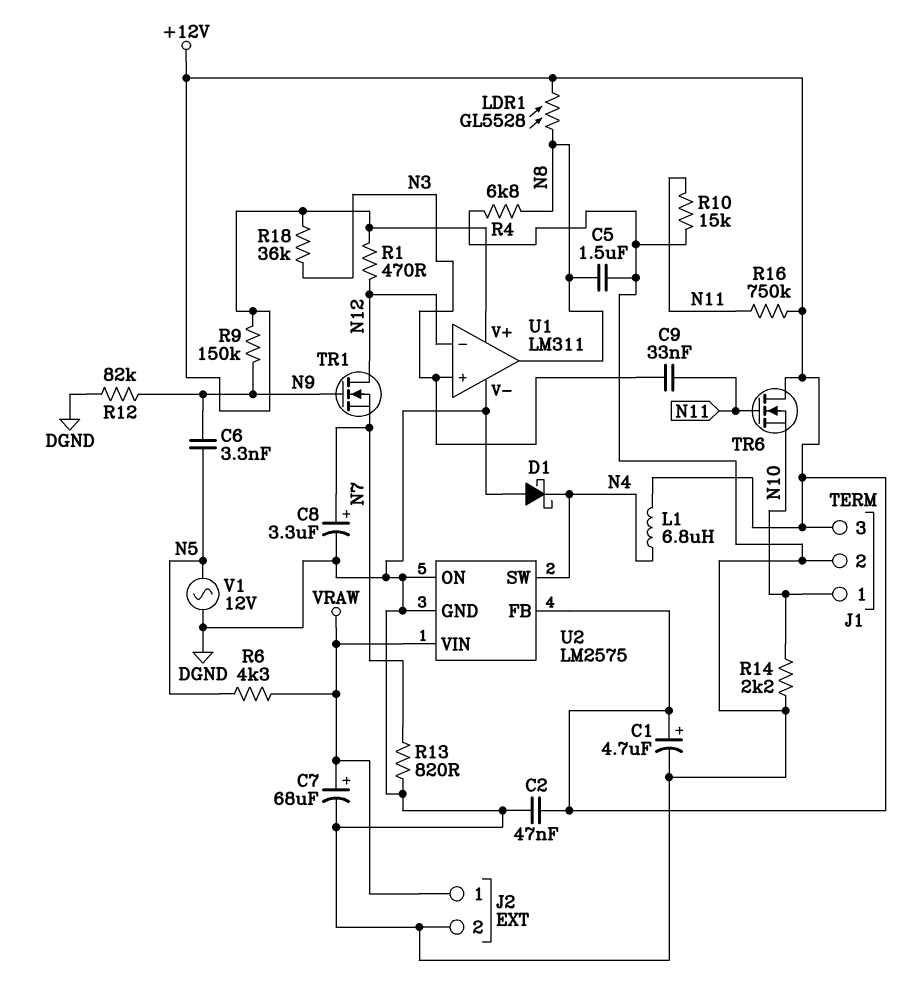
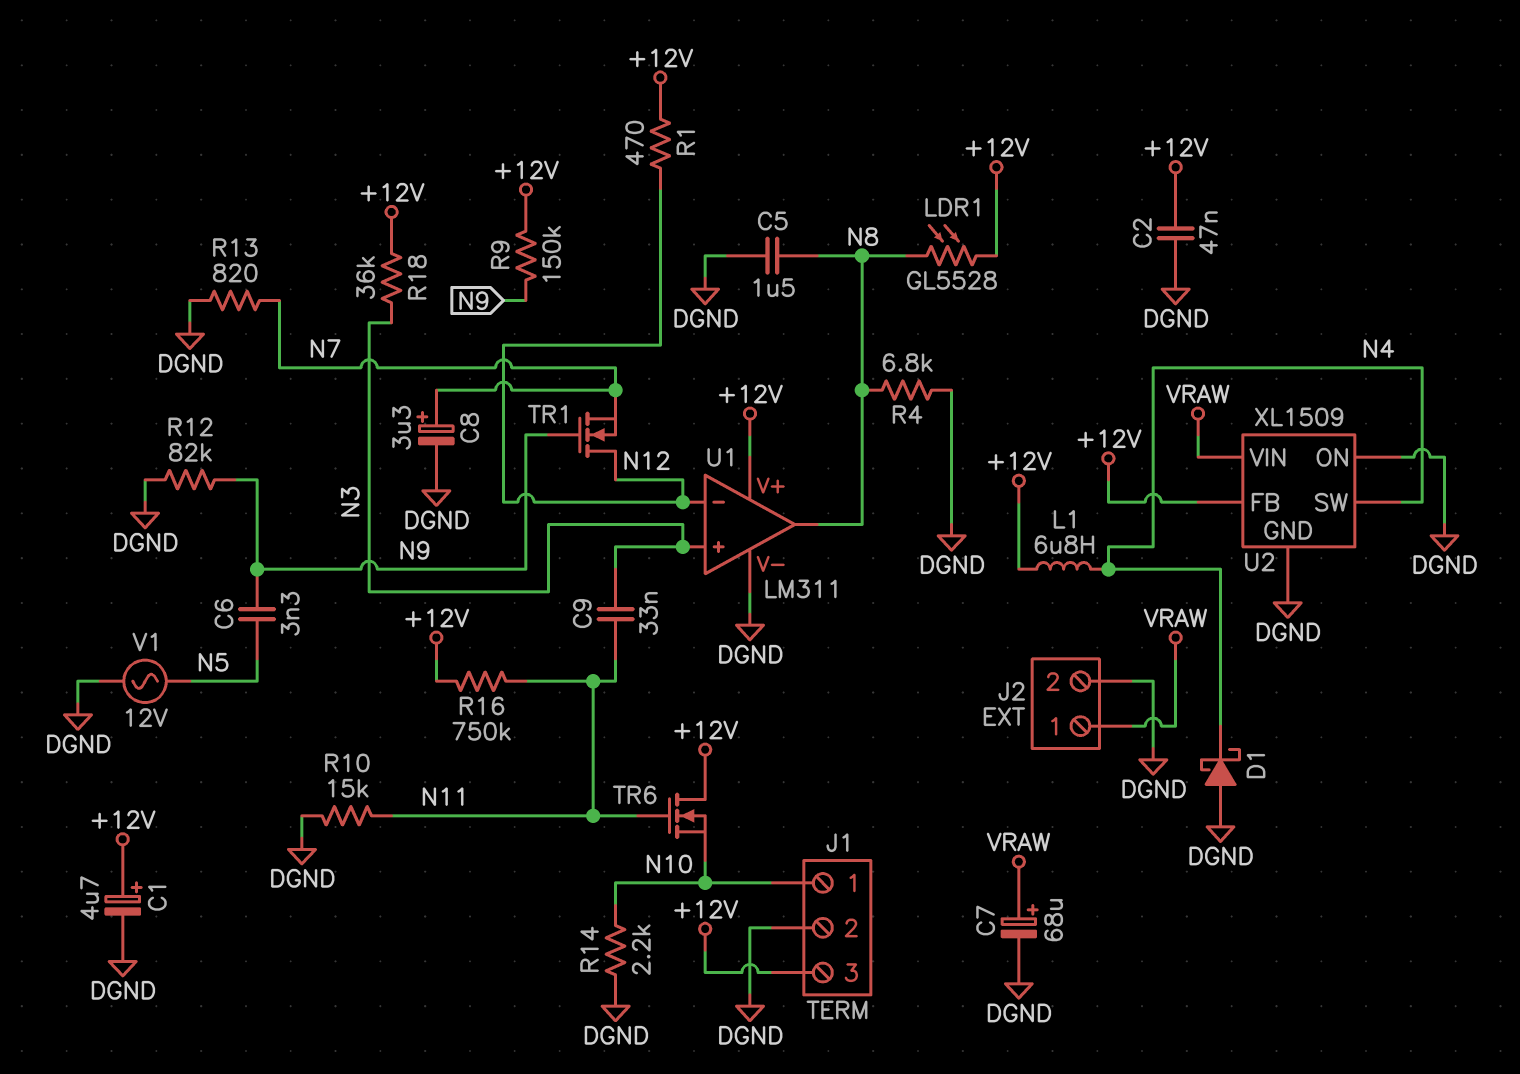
R6: 4.3k (N5, VRAW) -> none
U2: LM2575 -> XL1509

